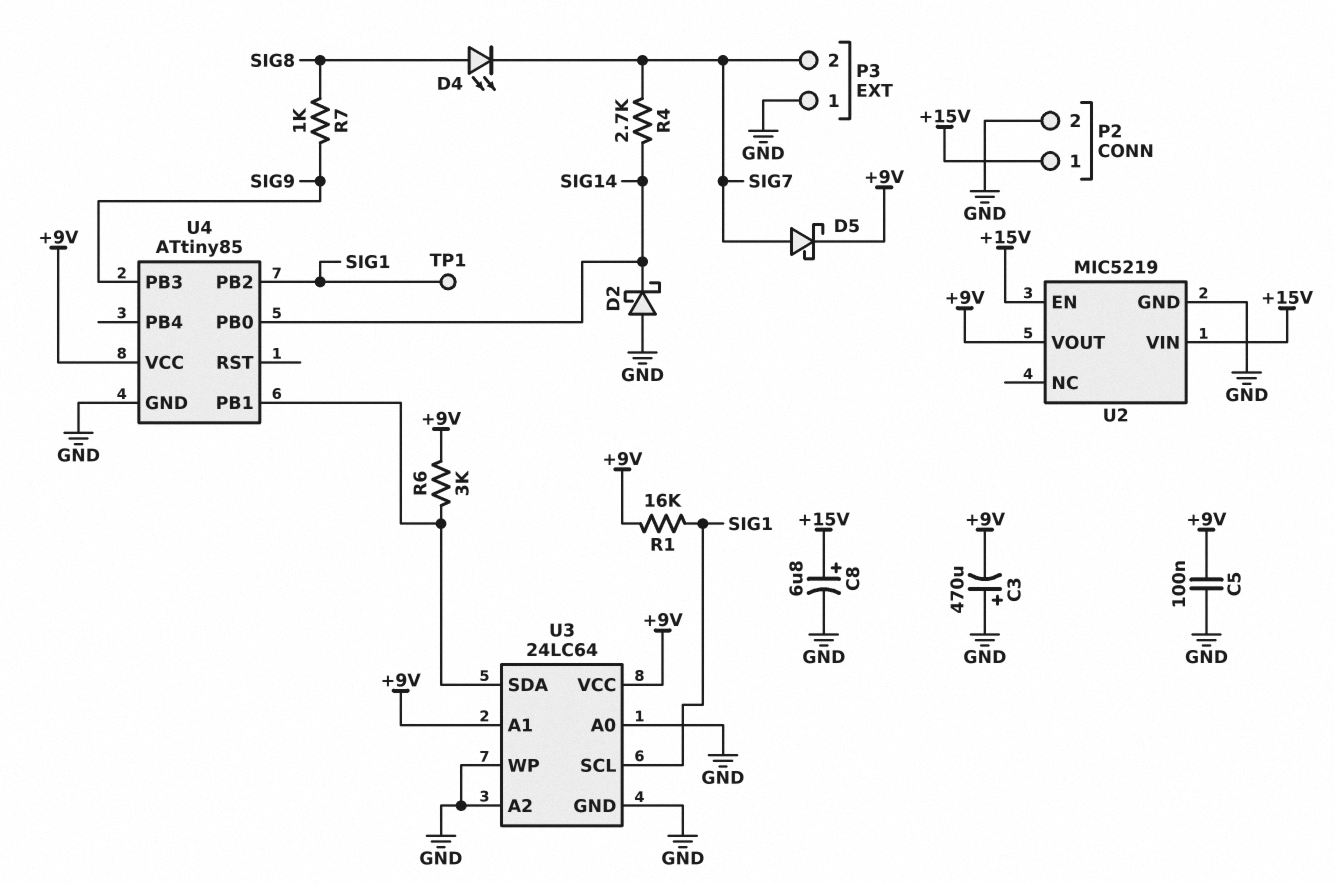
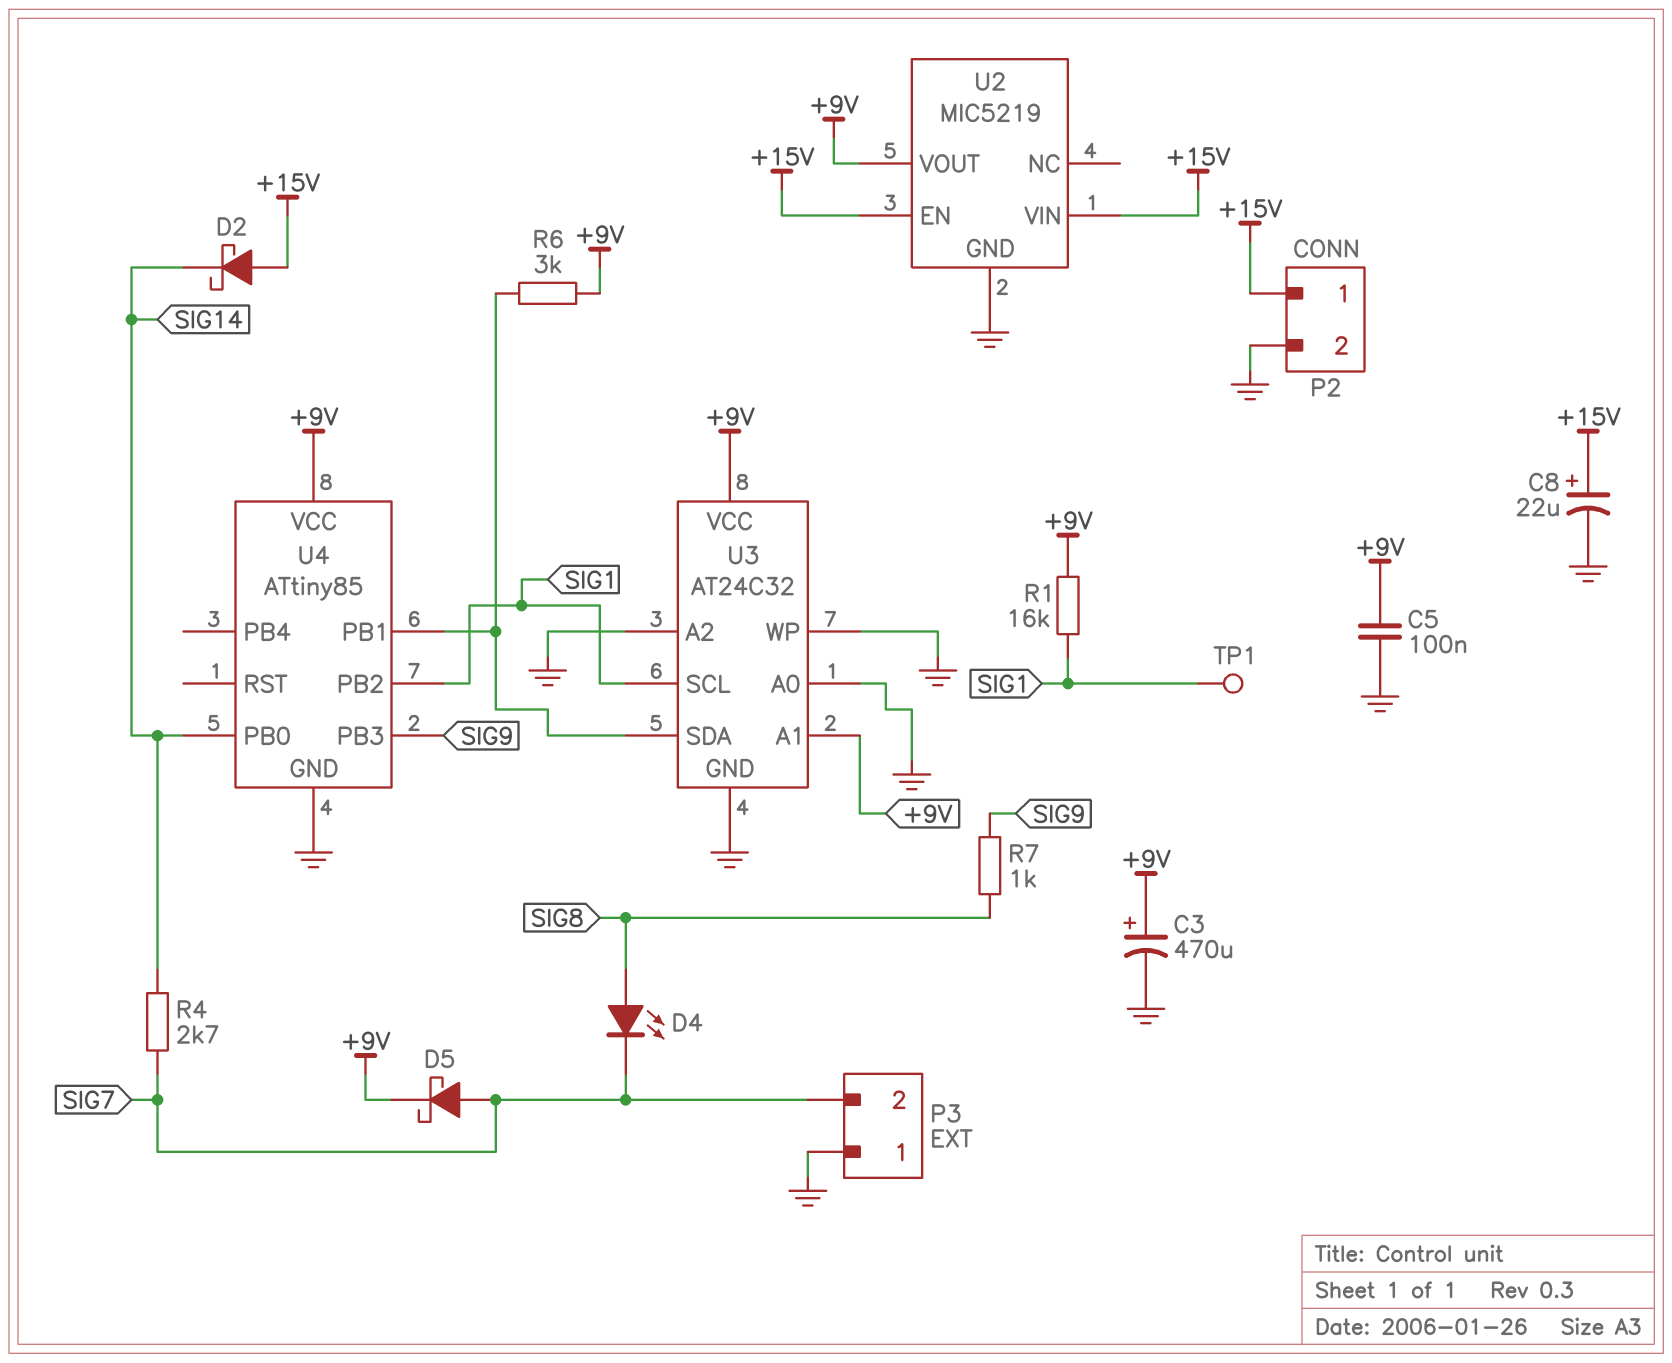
C3: 470uF (plus GND, minus +9V) -> 470uF (plus +9V, minus GND)
C8: 6.8uF (plus +15V, minus GND) -> 22uF (plus +15V, minus GND)
D2: schottky (A GND, K SIG14) -> schottky (A +15V, K SIG14)
U3: 24LC64 -> AT24C32

